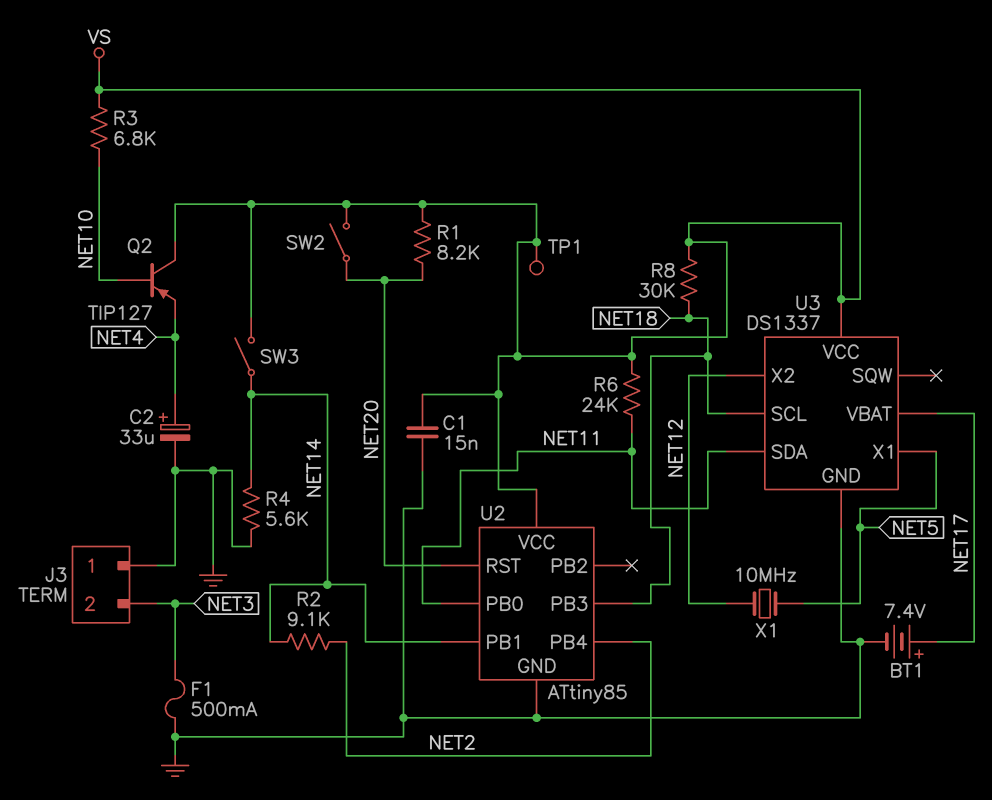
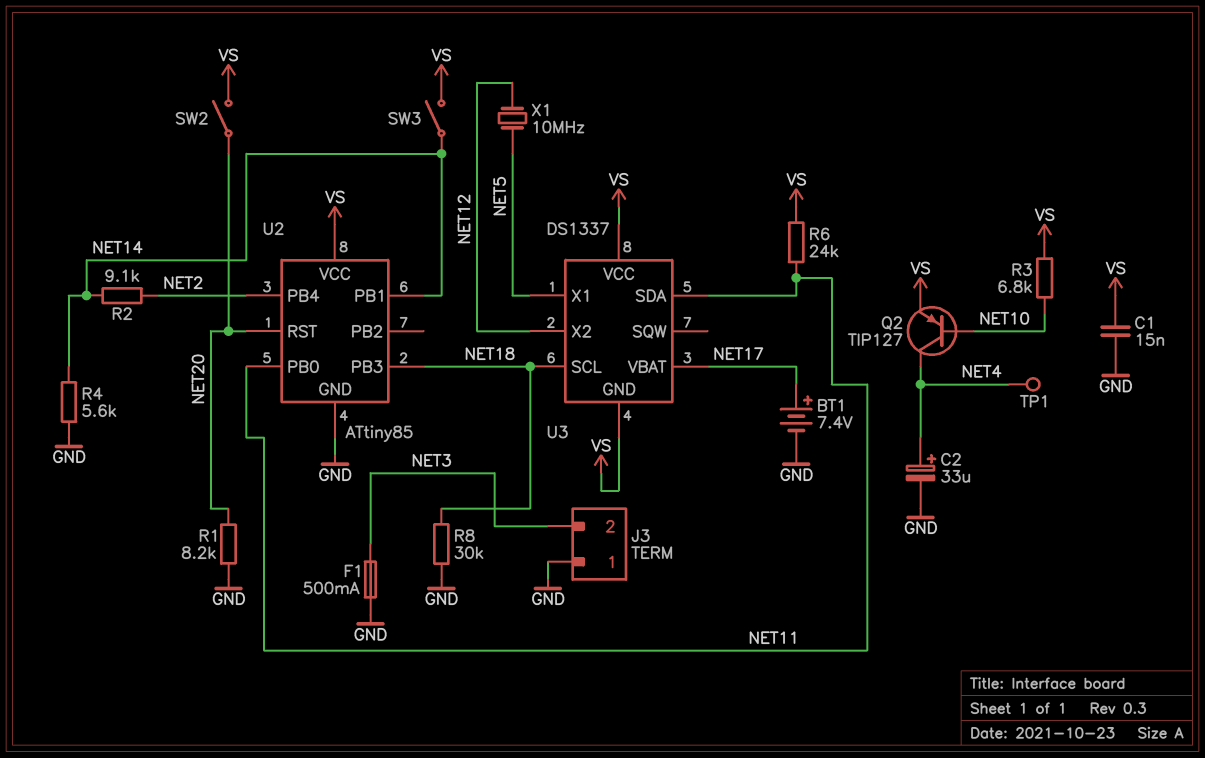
Q2: PNP TIP127 (B NET10, C VS, E NET4) -> PNP TIP127 (B NET10, C NET4, E VS)
R1: 8.2k (NET20, VS) -> 8.2k (GND, NET20)
R8: 30k (NET18, VS) -> 30k (GND, NET18)
TP1: test point (VS) -> test point (NET4)
U3 pin GND: GND -> VS

